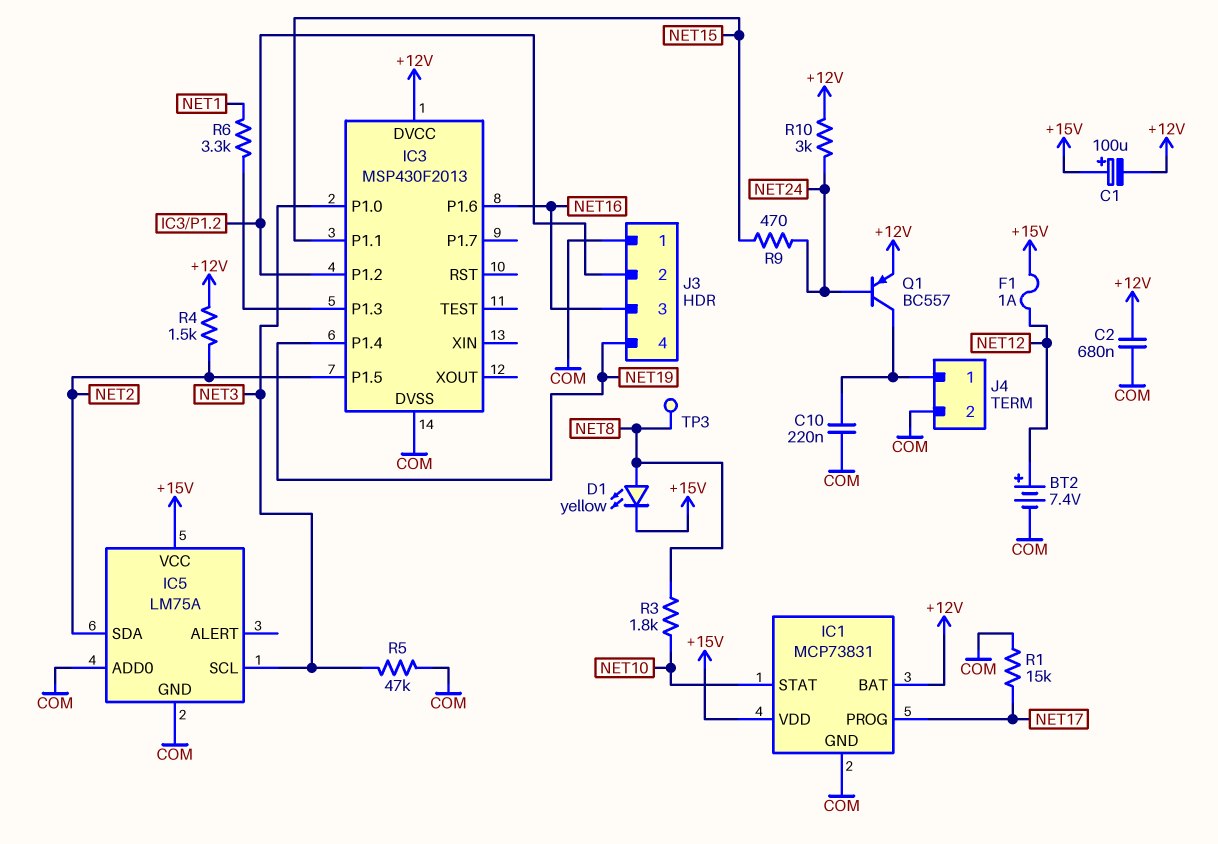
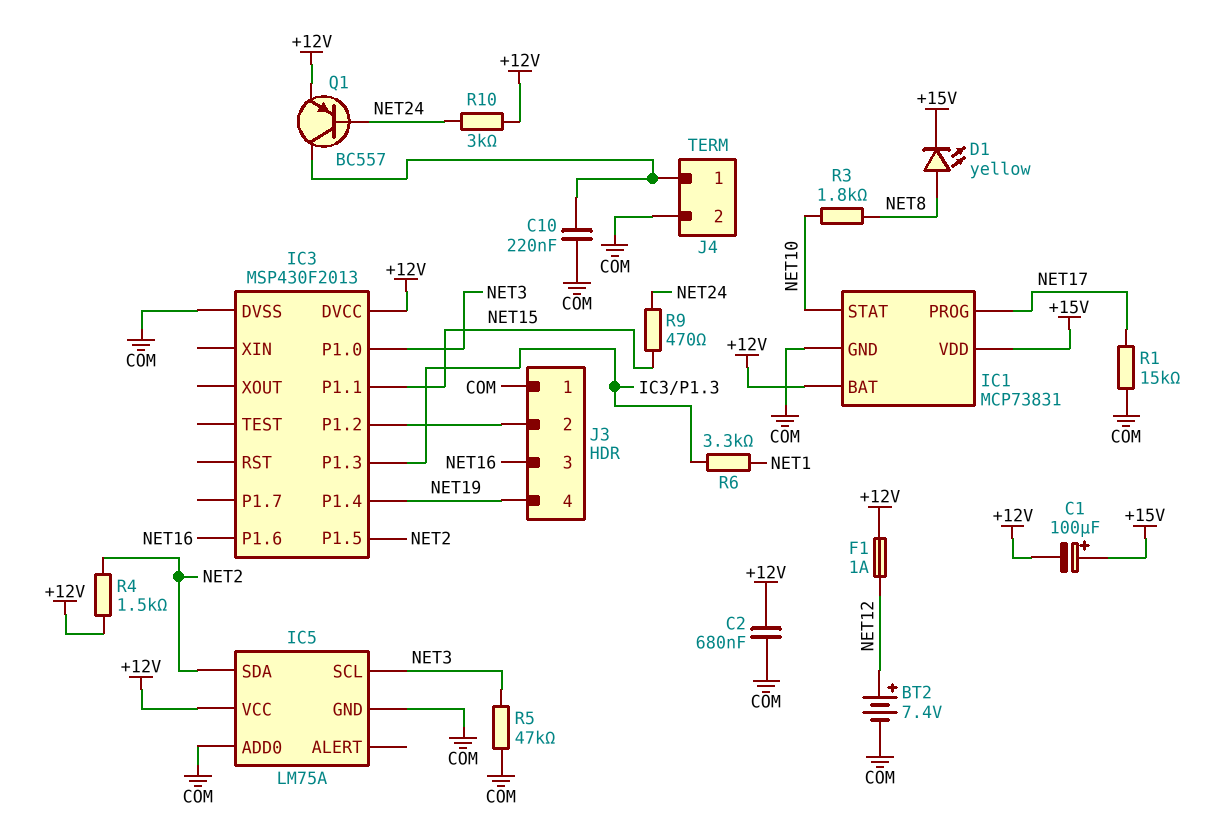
F1: 1A (+15V, NET12) -> 1A (+12V, NET12)
IC5 pin VCC: +15V -> +12V
TP3: test point (NET8) -> none

